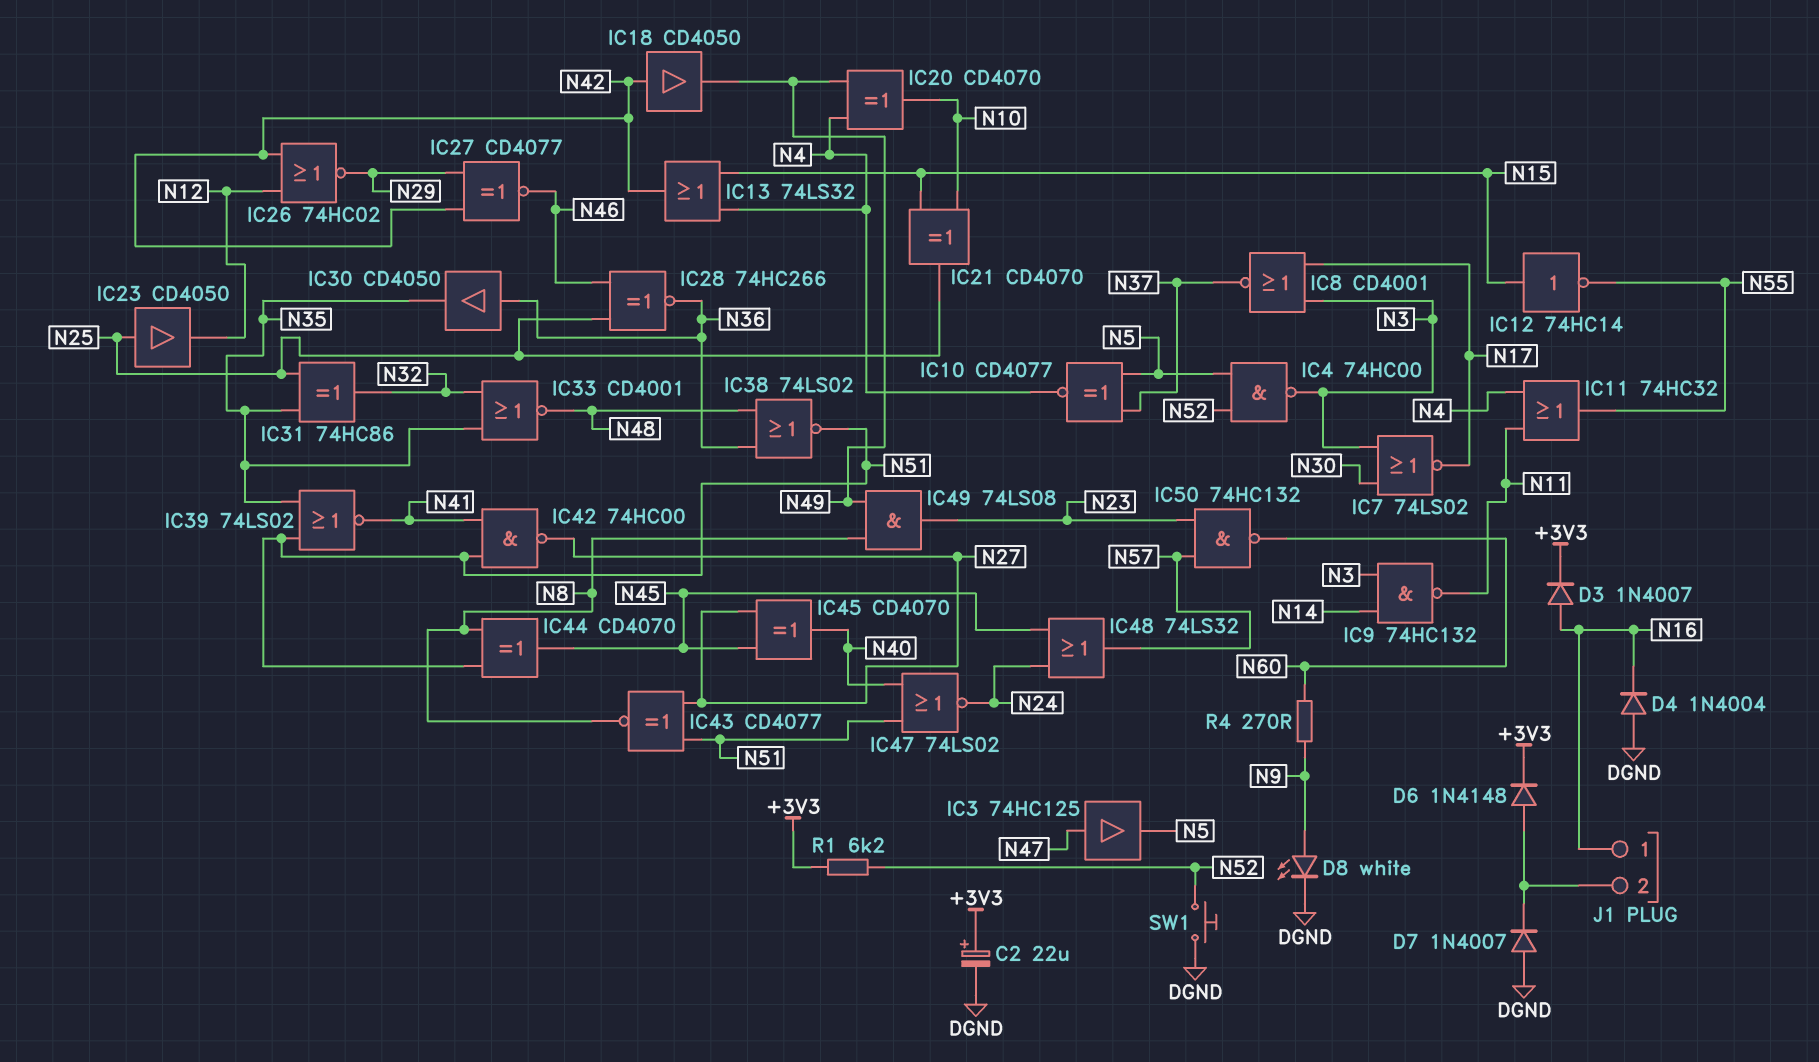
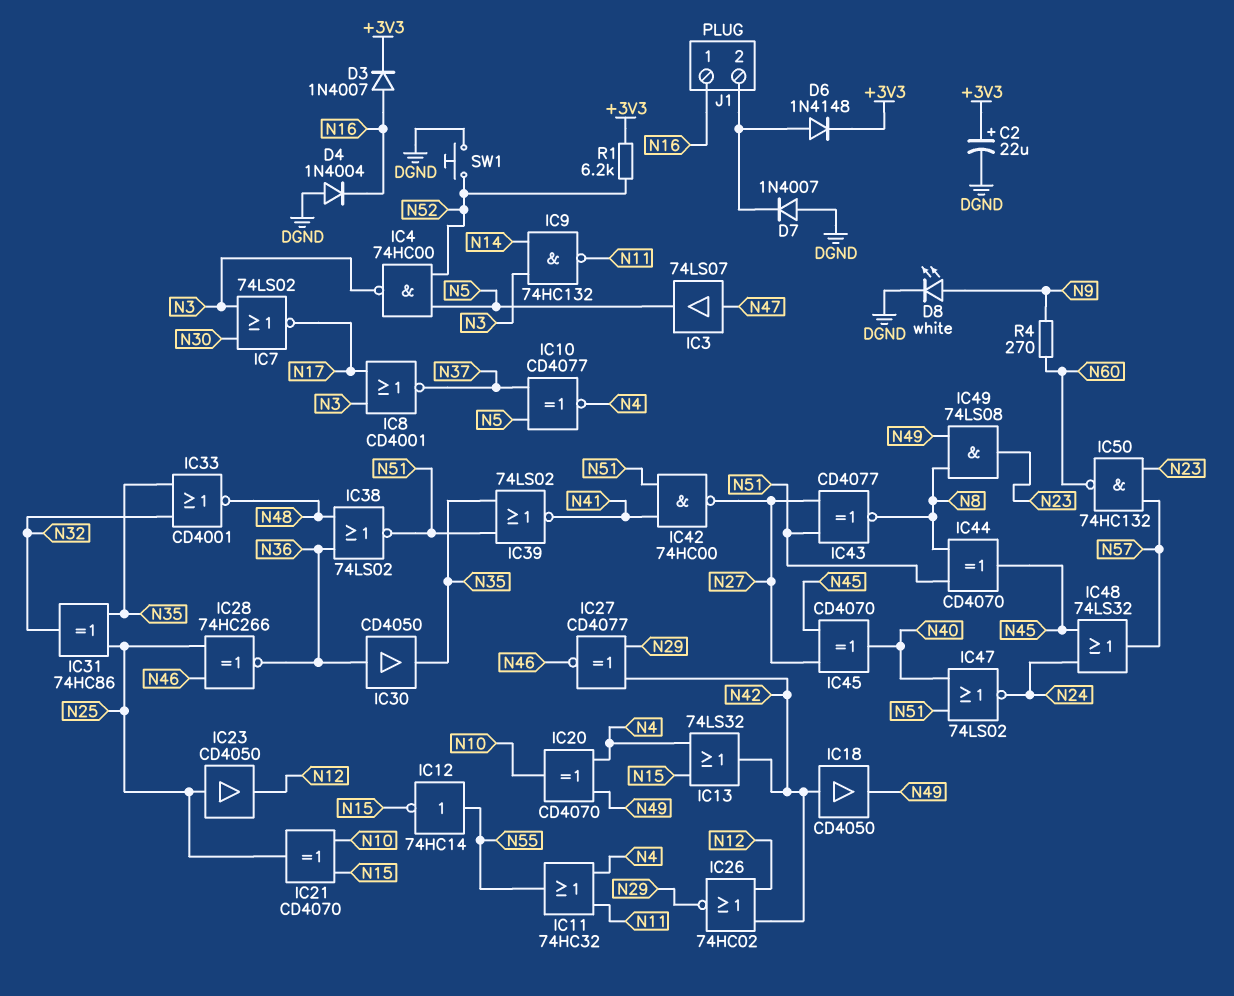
IC3: buffer 74HC125 (in N47, out N5) -> buffer 74LS07 (in N47, out N5)
IC12: NOT 74HC14 (in N15, out N55) -> NOT 74HC14 (in N55, out N15)

